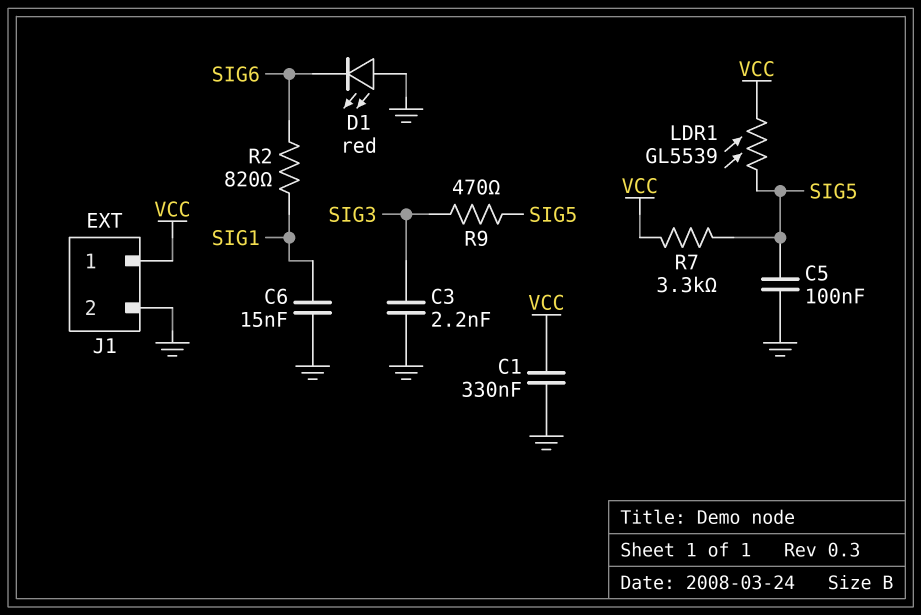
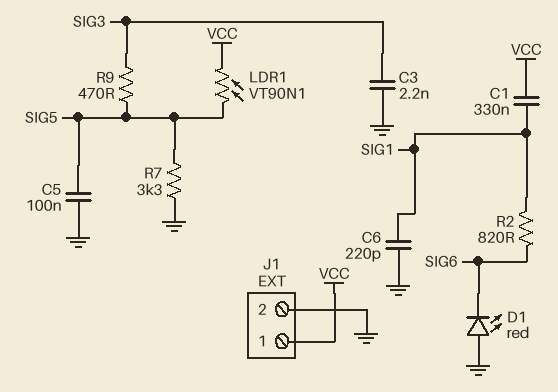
C1: 330nF (GND, VCC) -> 330nF (SIG1, VCC)
C6: 15nF (GND, SIG1) -> 220pF (GND, SIG1)
LDR1: GL5539 (SIG5, VCC) -> VT90N1 (SIG5, VCC)
R7: 3.3k (SIG5, VCC) -> 3.3k (GND, SIG5)

